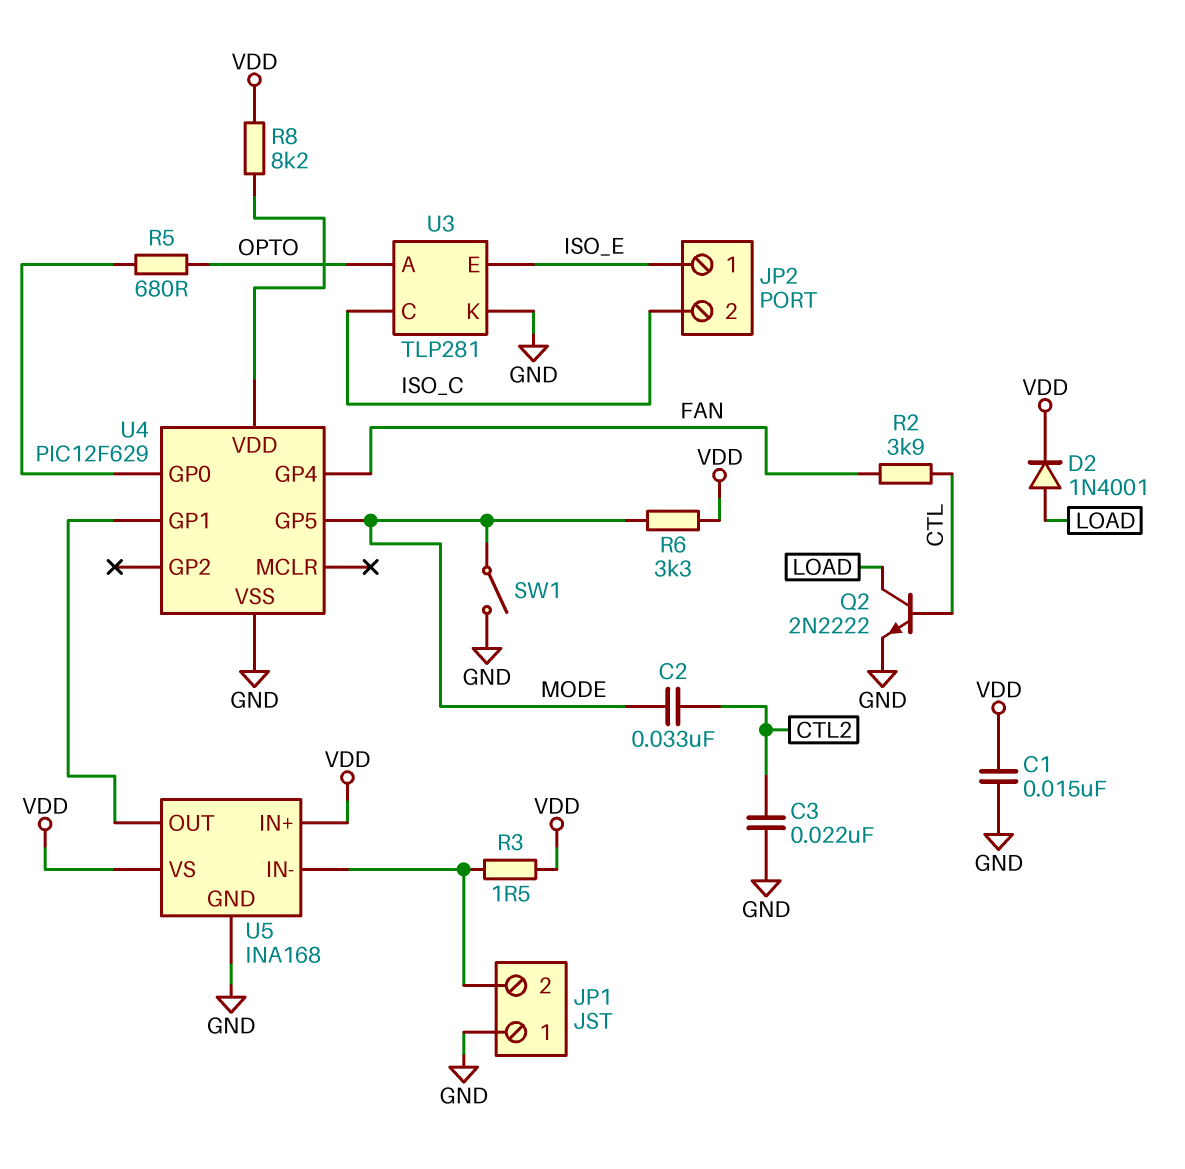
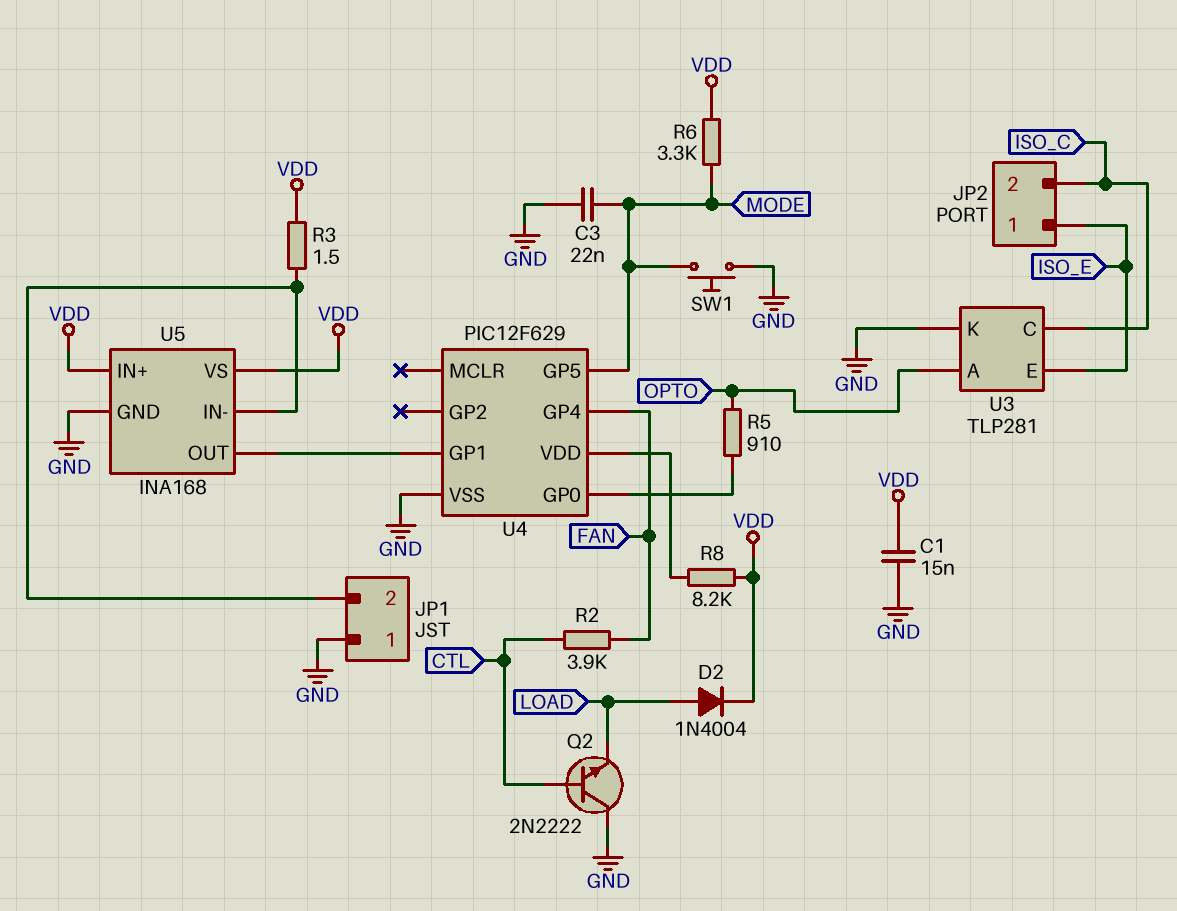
C2: 33nF (CTL2, MODE) -> none
C3: 22nF (CTL2, GND) -> 22nF (GND, MODE)
D2: diode 1N4001 (A LOAD, K VDD) -> diode 1N4004 (A LOAD, K VDD)
Q2: NPN 2N2222 (B CTL, C LOAD, E GND) -> NPN 2N2222 (B CTL, C GND, E LOAD)
R5: 680 (OPTO, U4/GP0) -> 910 (OPTO, U4/GP0)
SW1: switch (GND, MODE) -> button (GND, MODE)

